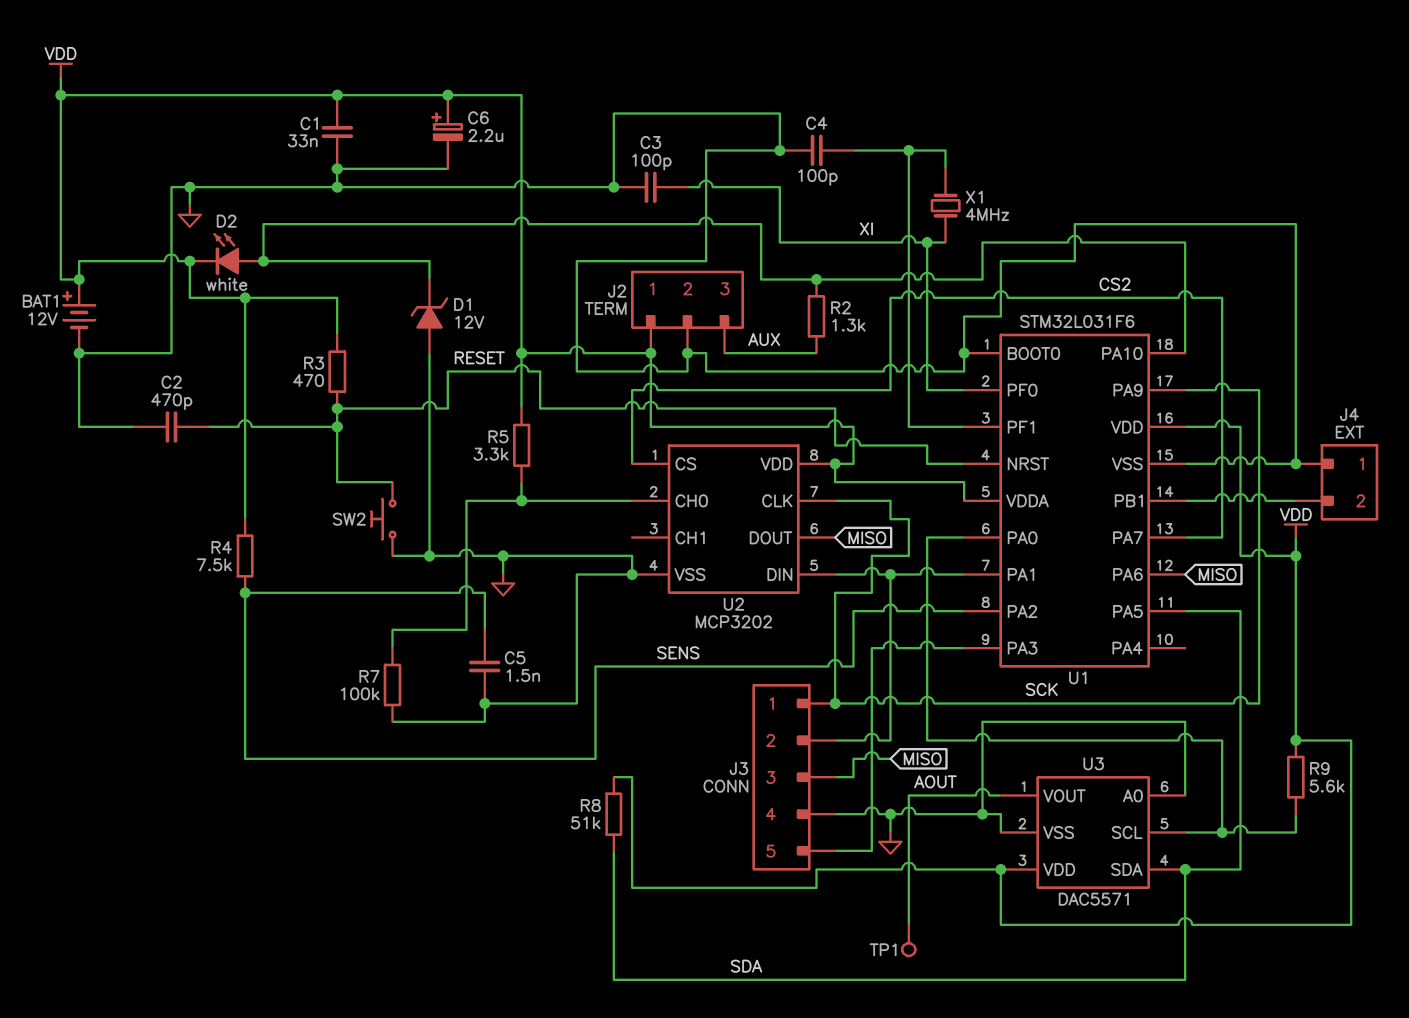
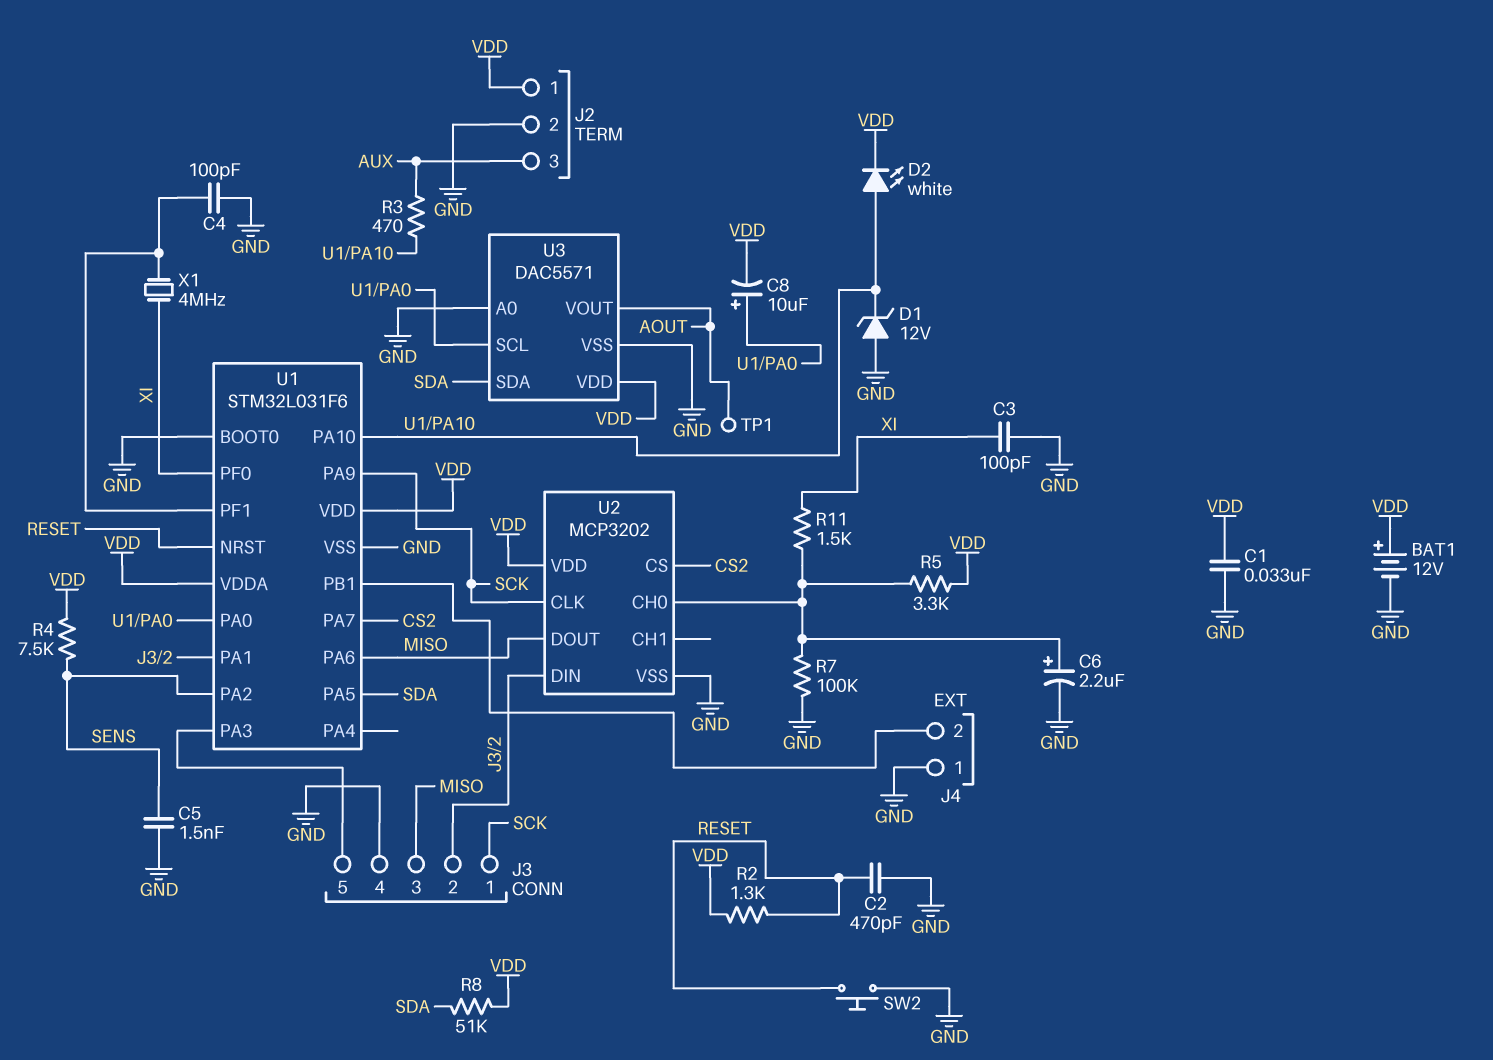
C6: 2.2uF (plus VDD, minus GND) -> 2.2uF (plus U2/CH0, minus GND)
C8: none -> 10uF (plus U1/PA0, minus VDD)
R2: 1.3k (AUX, U1/PA10) -> 1.3k (RESET, VDD)
R3: 470 (RESET, VDD) -> 470 (AUX, U1/PA10)
R9: 5.6k (U1/PA0, VDD) -> none
R11: none -> 1.5k (U2/CH0, XI)

